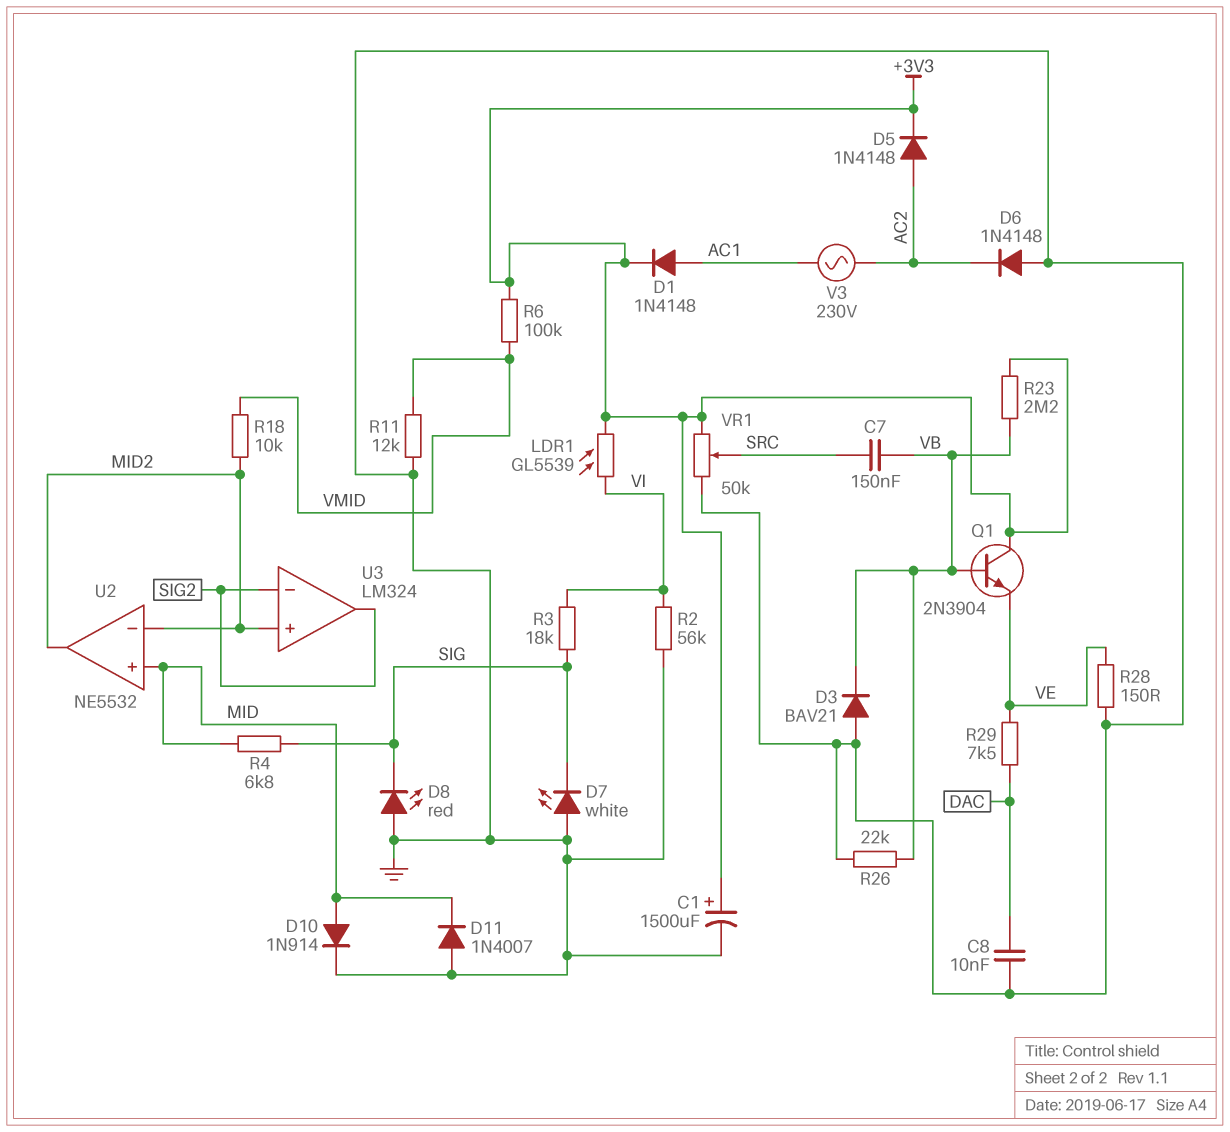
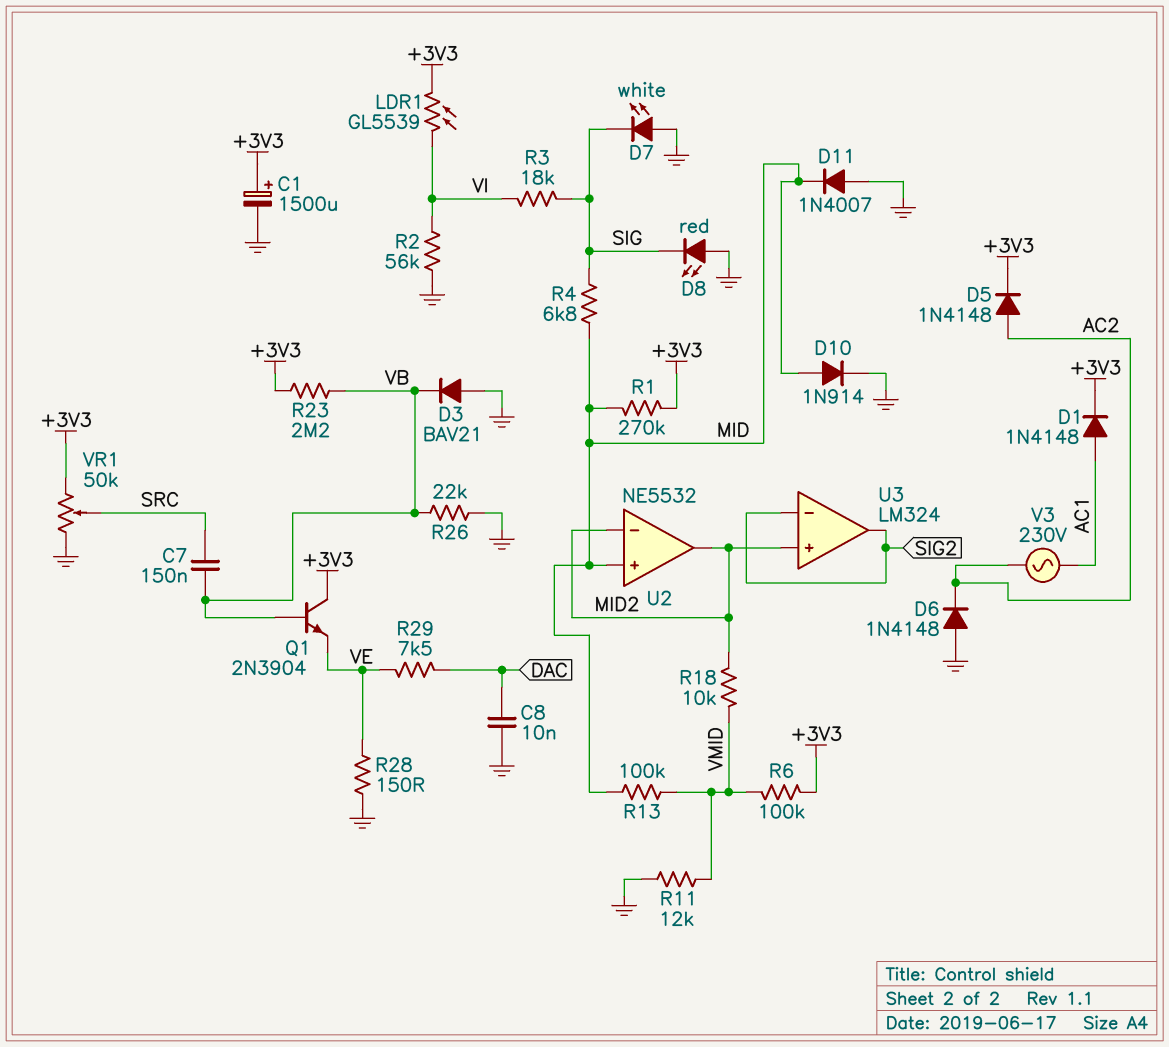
R1: none -> 270k (+3V3, MID)
R13: none -> 100k (MID, VMID)

